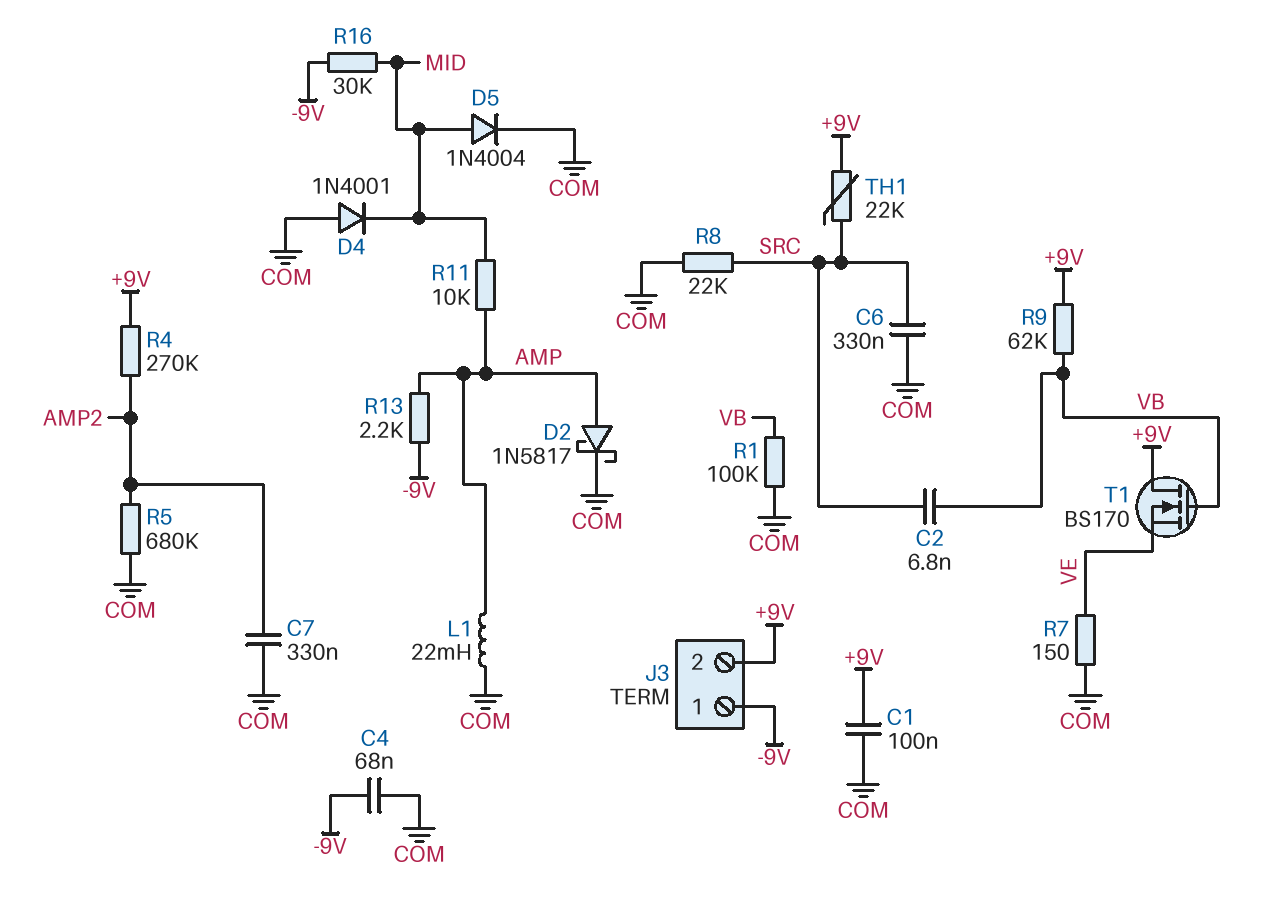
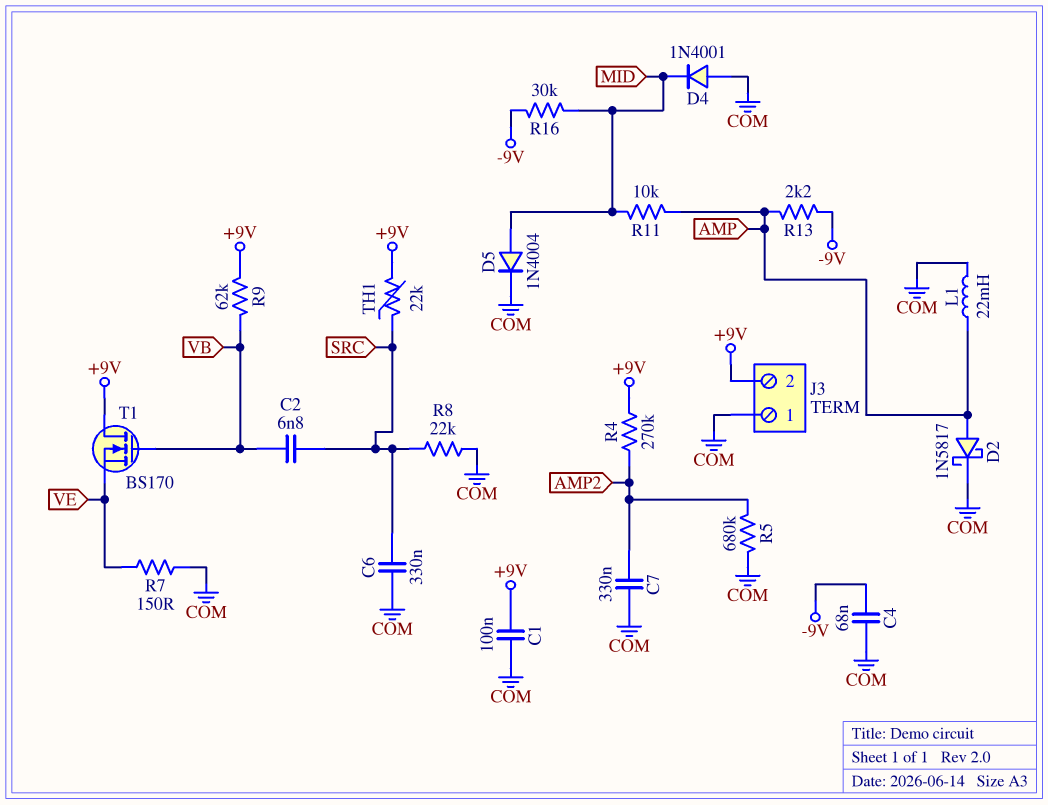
J3 pin 1: -9V -> COM
R1: 100k (COM, VB) -> none

